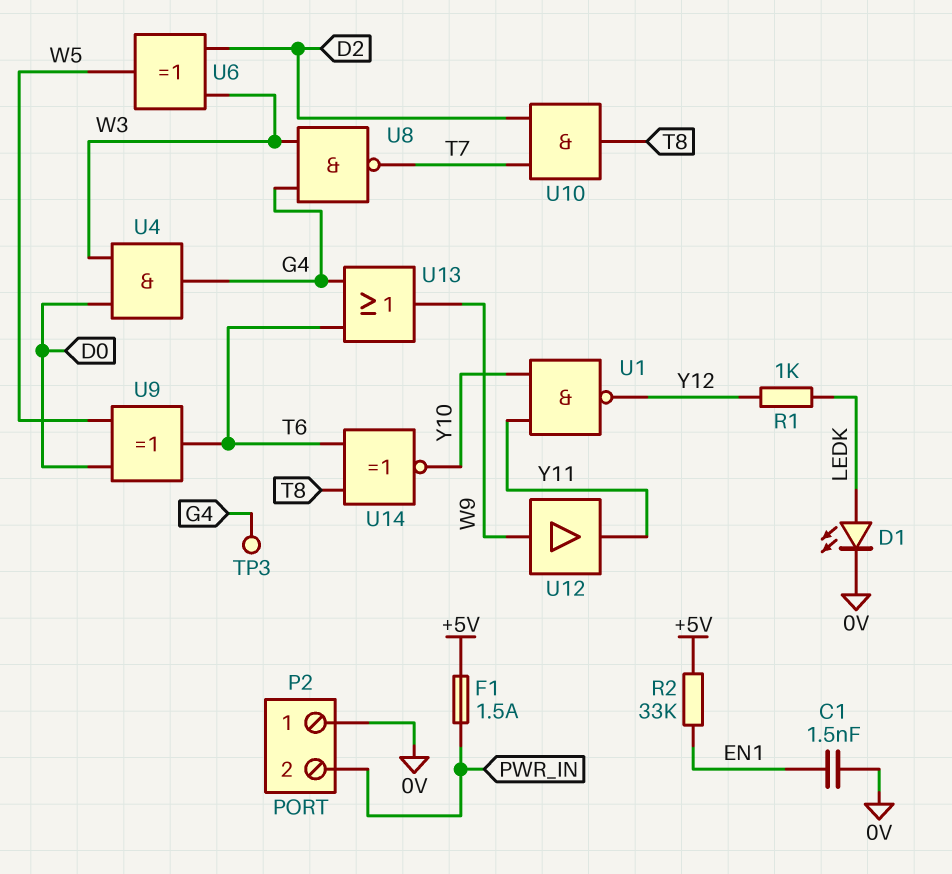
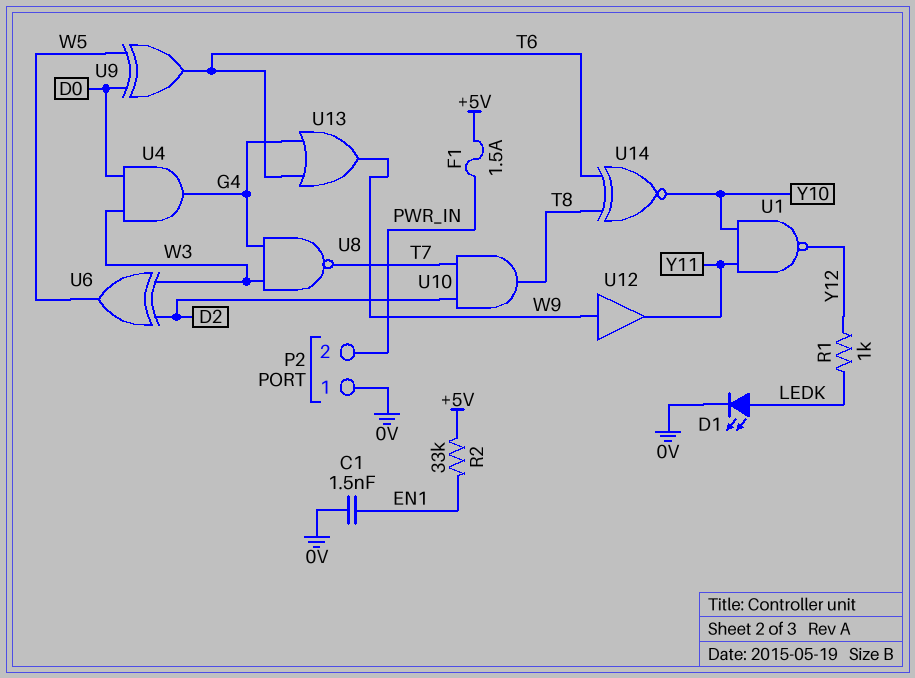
TP3: test point (G4) -> none

